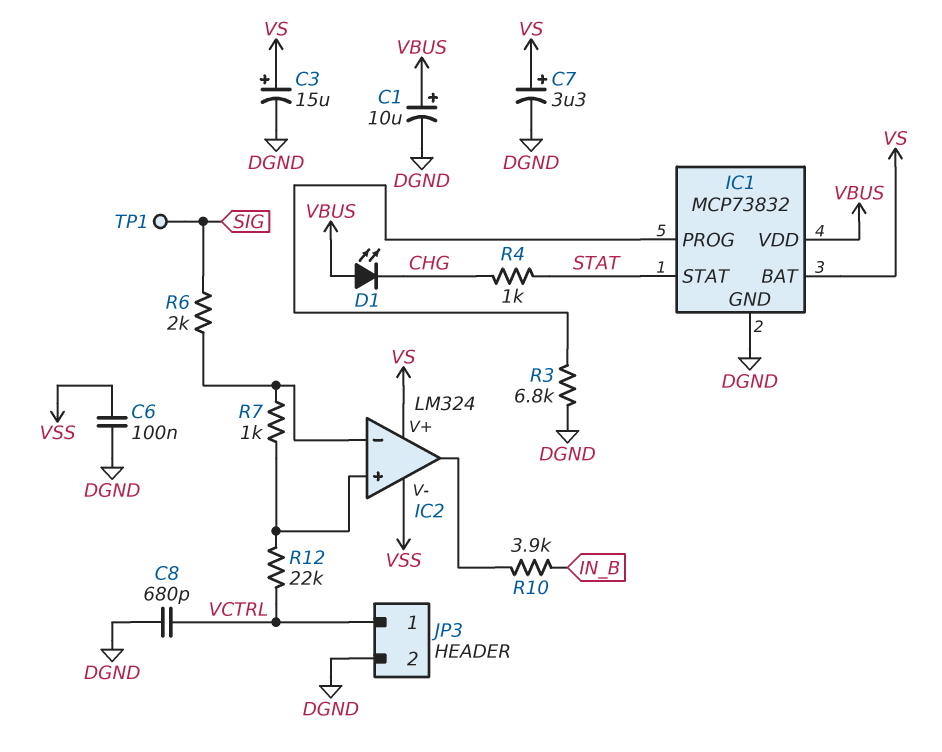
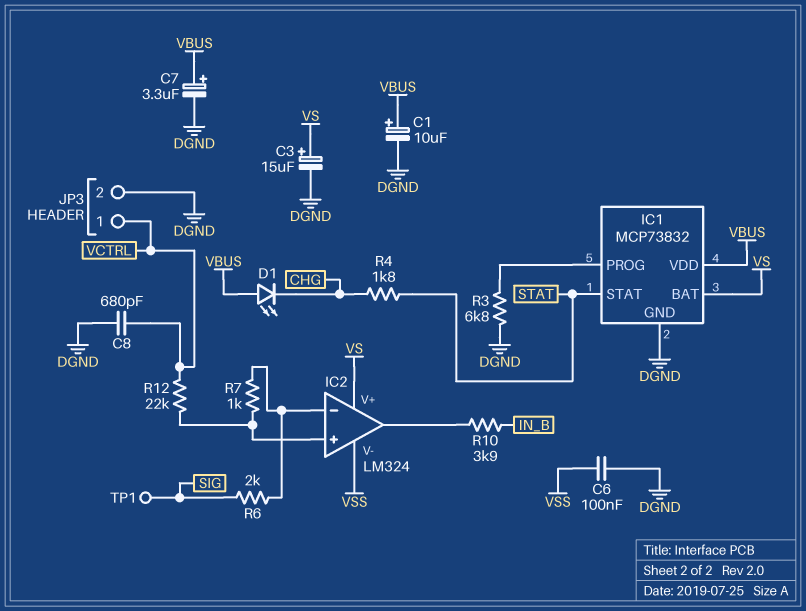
C7: 3.3uF (plus VS, minus DGND) -> 3.3uF (plus VBUS, minus DGND)
R4: 1k (CHG, STAT) -> 1.8k (CHG, STAT)

